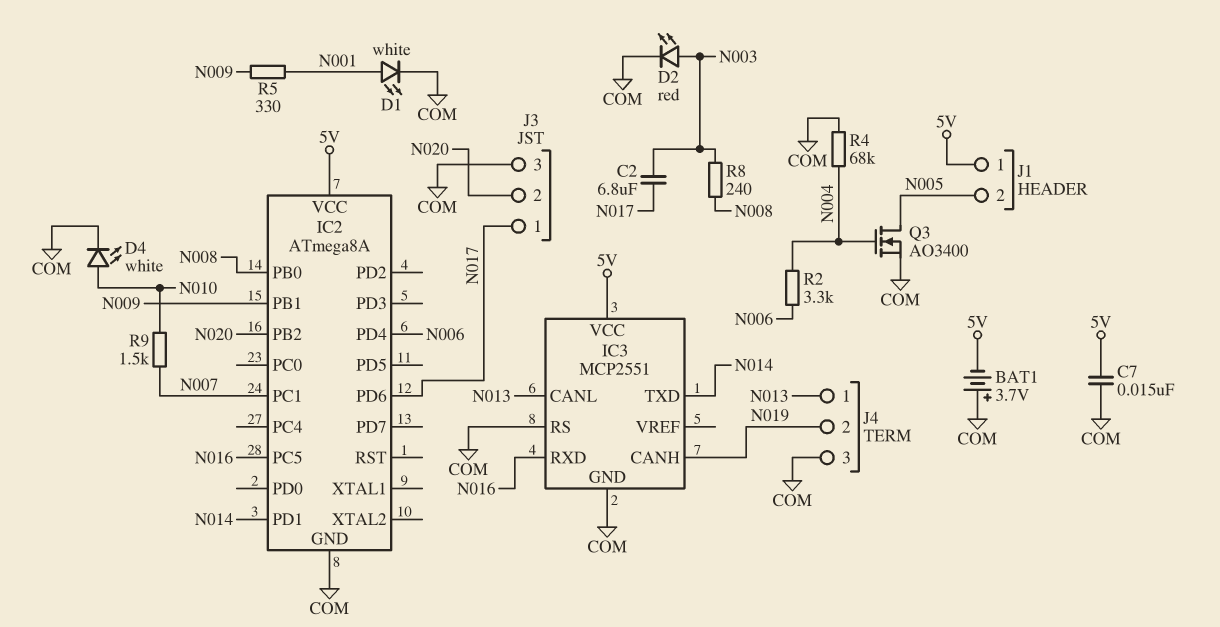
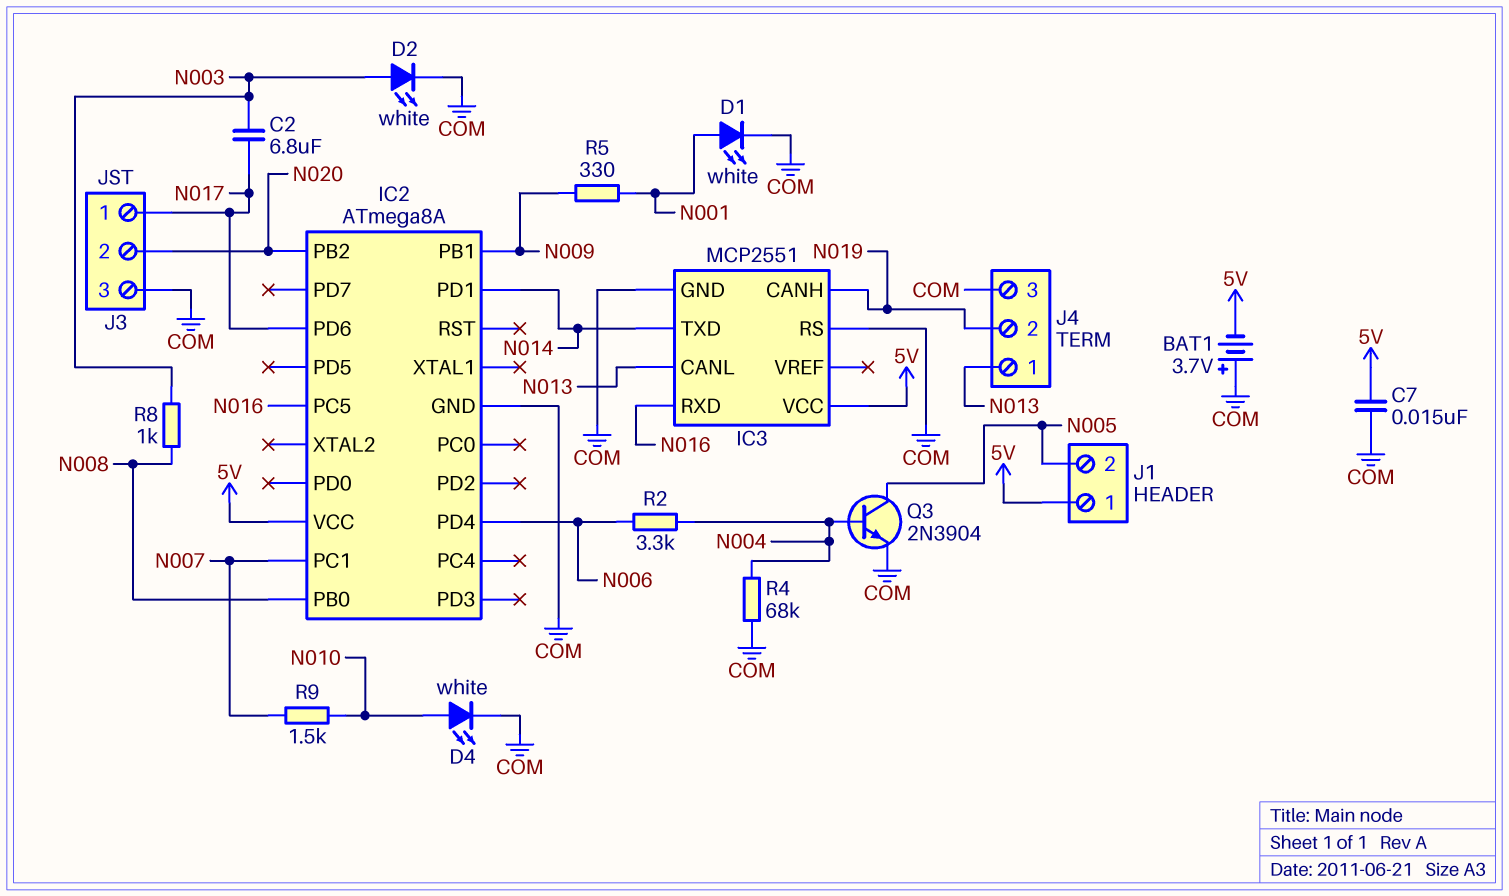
D2: LED red (A N003, K COM) -> LED white (A N003, K COM)
Q3: NMOS AO3400 (G N004, D N005, S COM) -> NPN 2N3904 (B N004, C N005, E COM)
R8: 240 (N003, N008) -> 1k (N003, N008)

